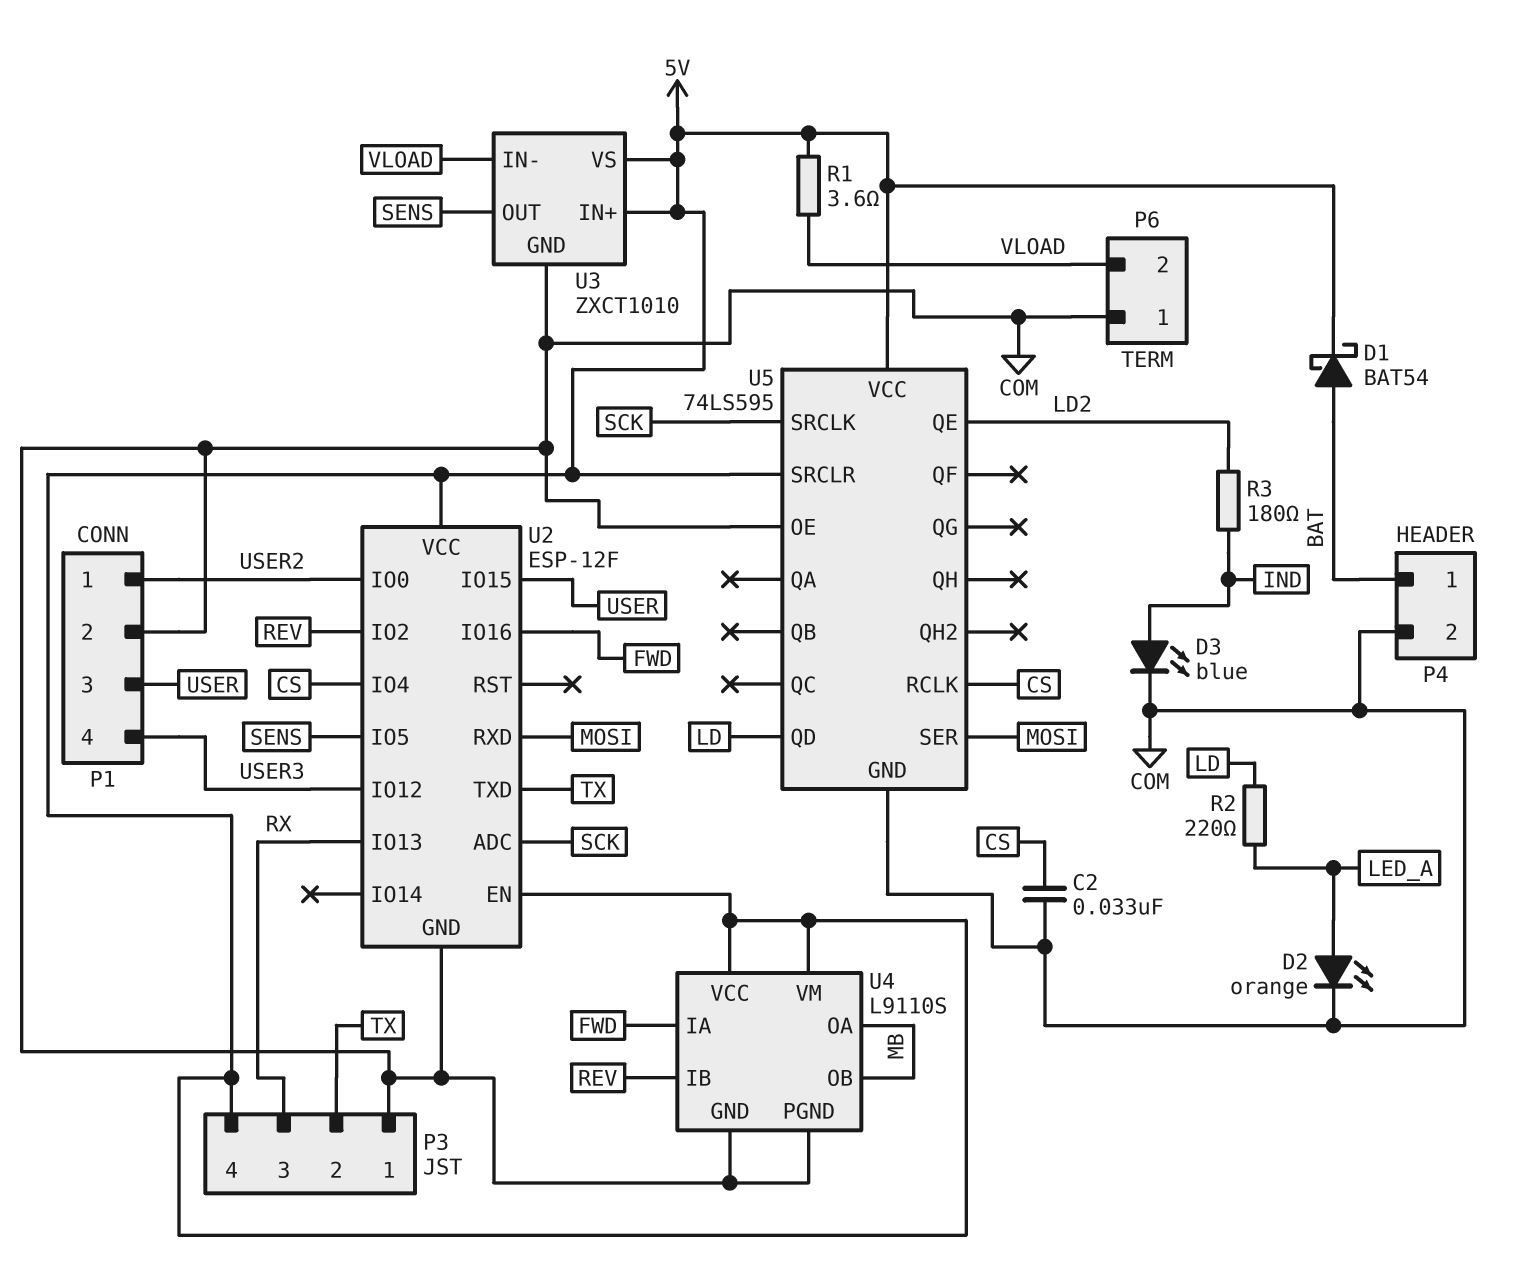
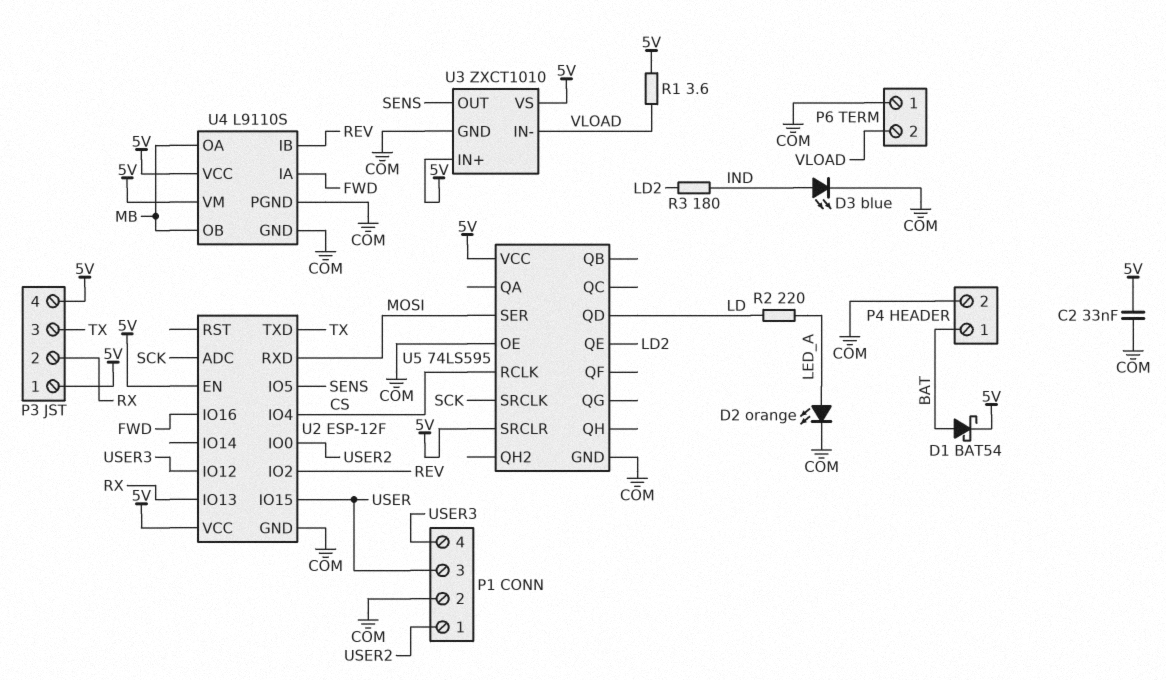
C2: 33nF (COM, CS) -> 33nF (5V, COM)
P3 pin 1: COM -> 5V
P3 pin 2: TX -> RX
P3 pin 3: RX -> TX

